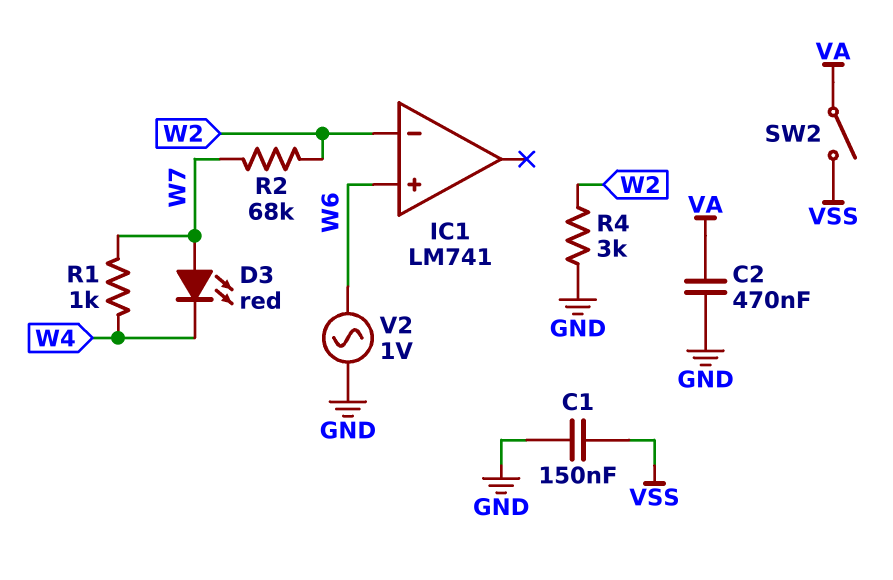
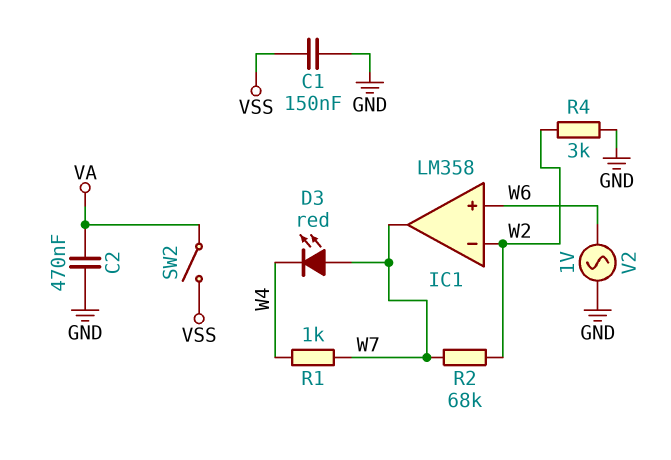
IC1: LM741 -> LM358
IC1 pin out: none -> W7

